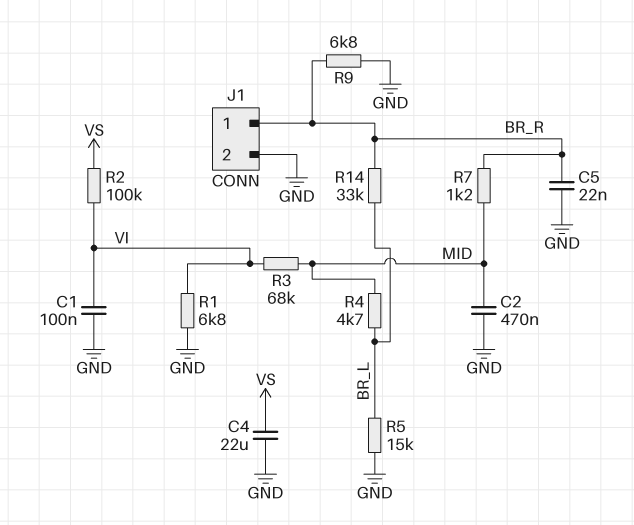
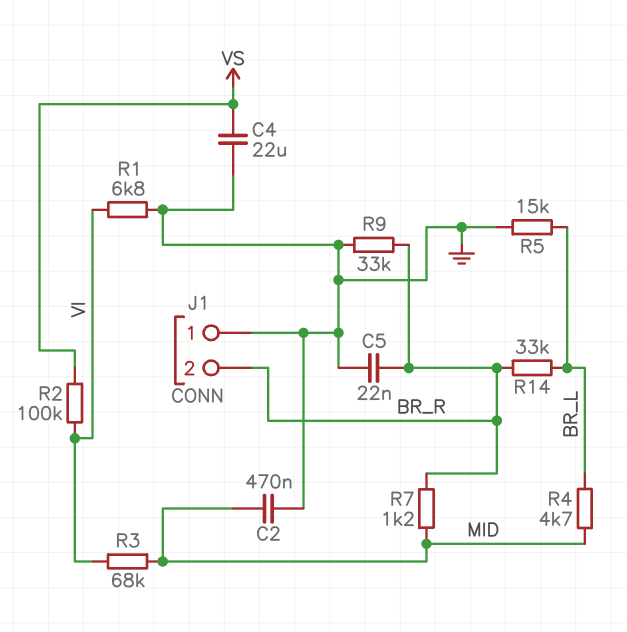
C1: 100nF (GND, VI) -> none
J1 pin 1: BR_R -> GND
J1 pin 2: GND -> BR_R
R9: 6.8k (BR_R, GND) -> 33k (BR_R, GND)

